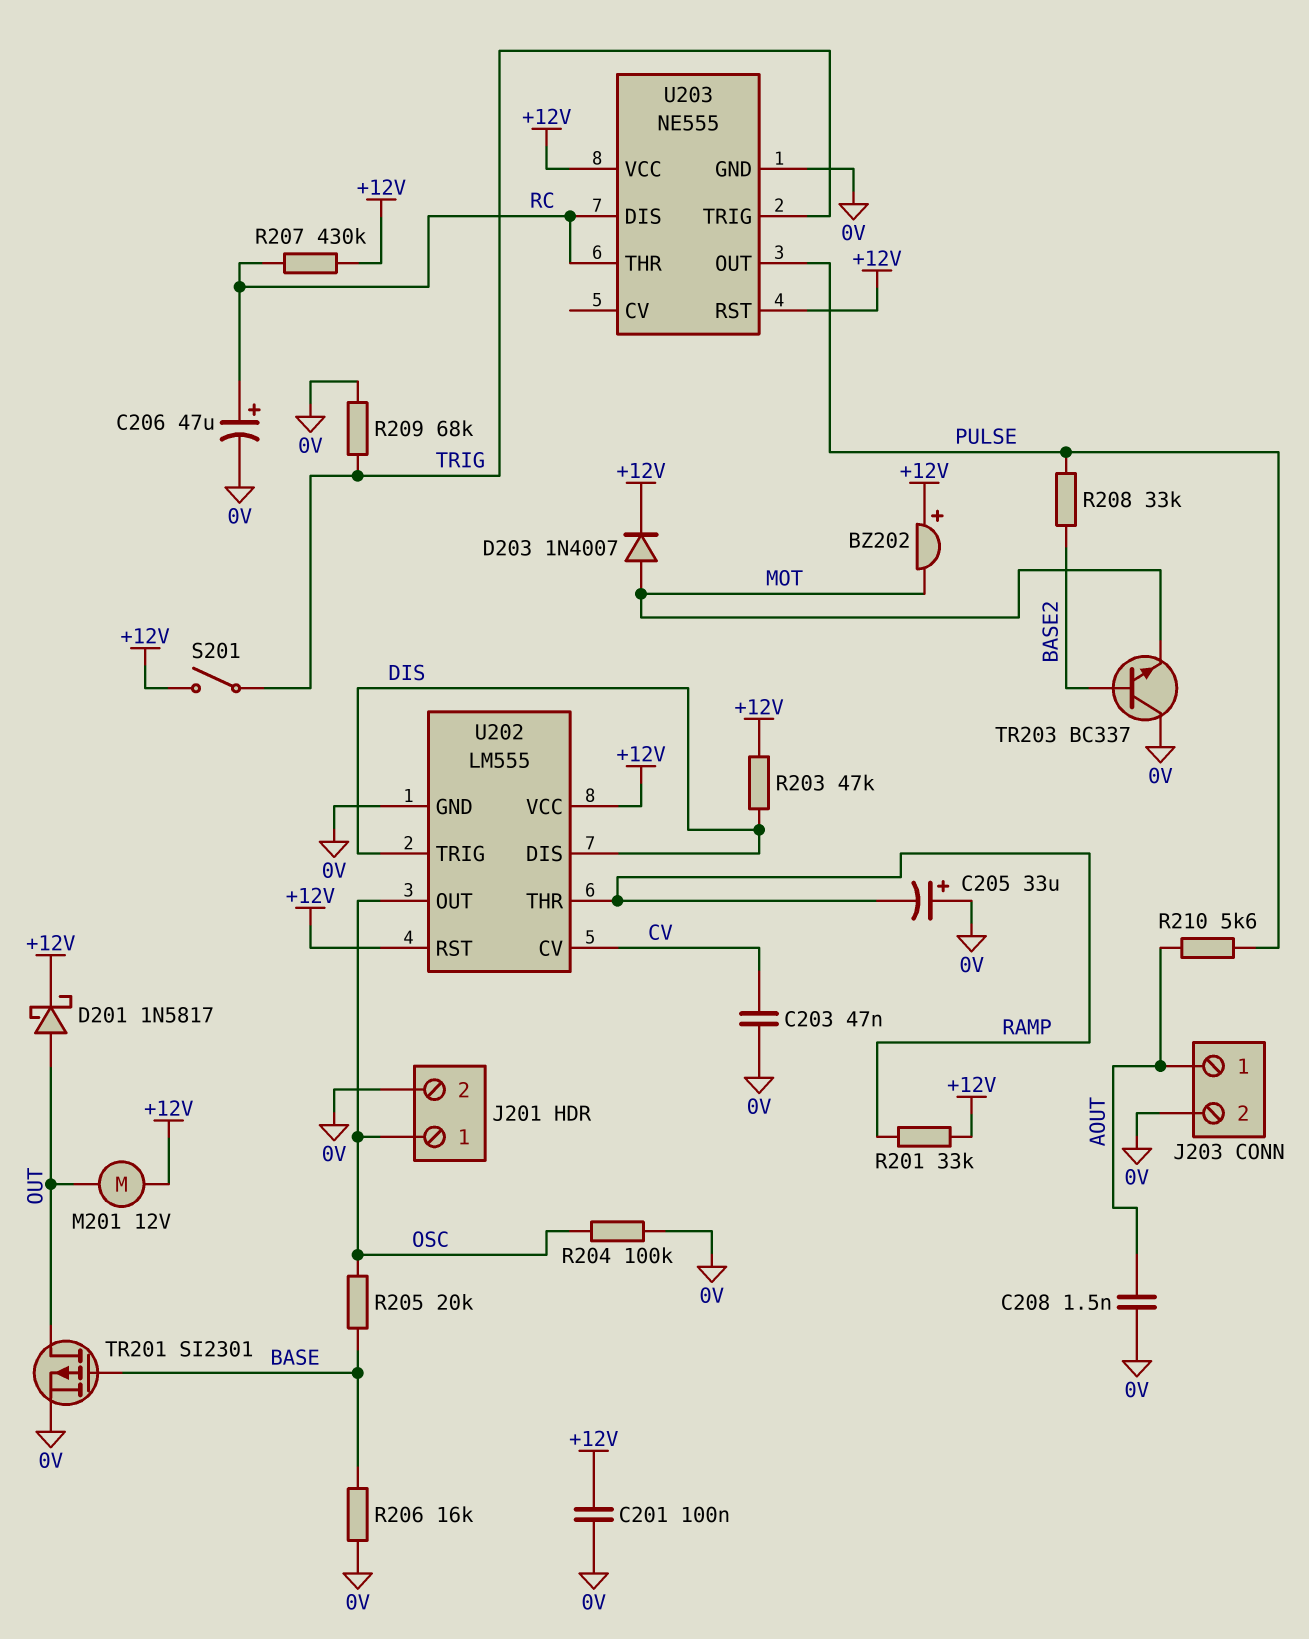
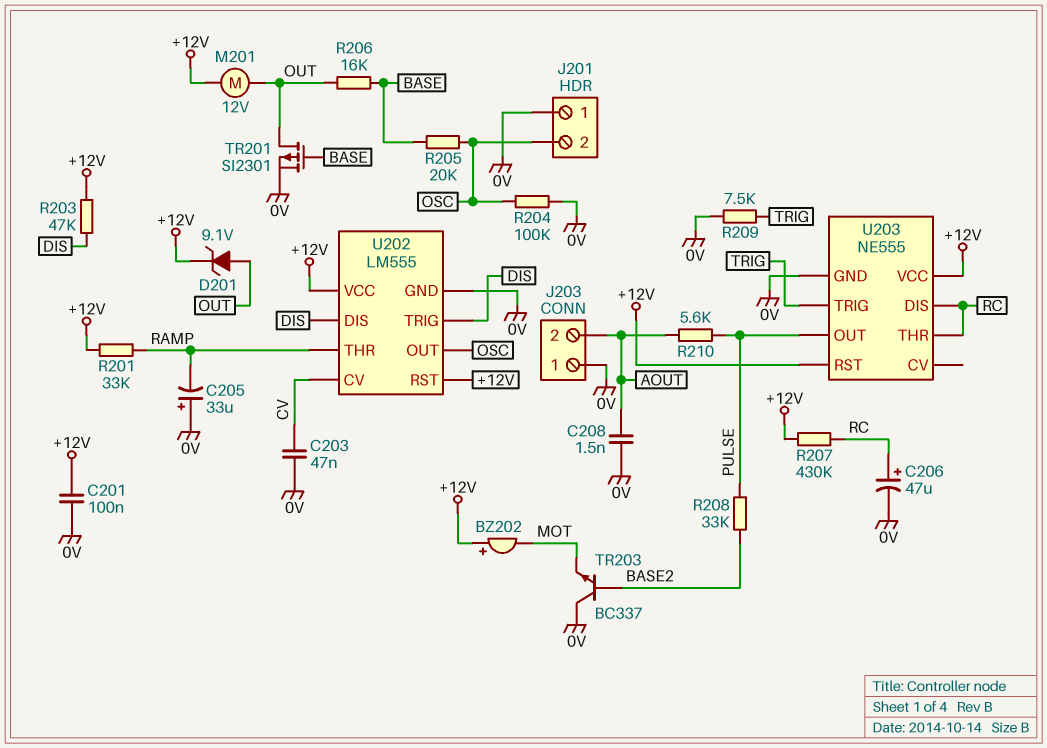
D201: schottky 1N5817 (A OUT, K +12V) -> zener 9.1V (A OUT, K +12V)
D203: diode 1N4007 (A MOT, K +12V) -> none
J201 pin 1: OSC -> 0V
J201 pin 2: 0V -> OSC
J203 pin 1: AOUT -> 0V
J203 pin 2: 0V -> AOUT
R206: 16k (0V, BASE) -> 16k (BASE, OUT)
R209: 68k (0V, TRIG) -> 7.5k (0V, TRIG)
S201: switch (+12V, TRIG) -> none

